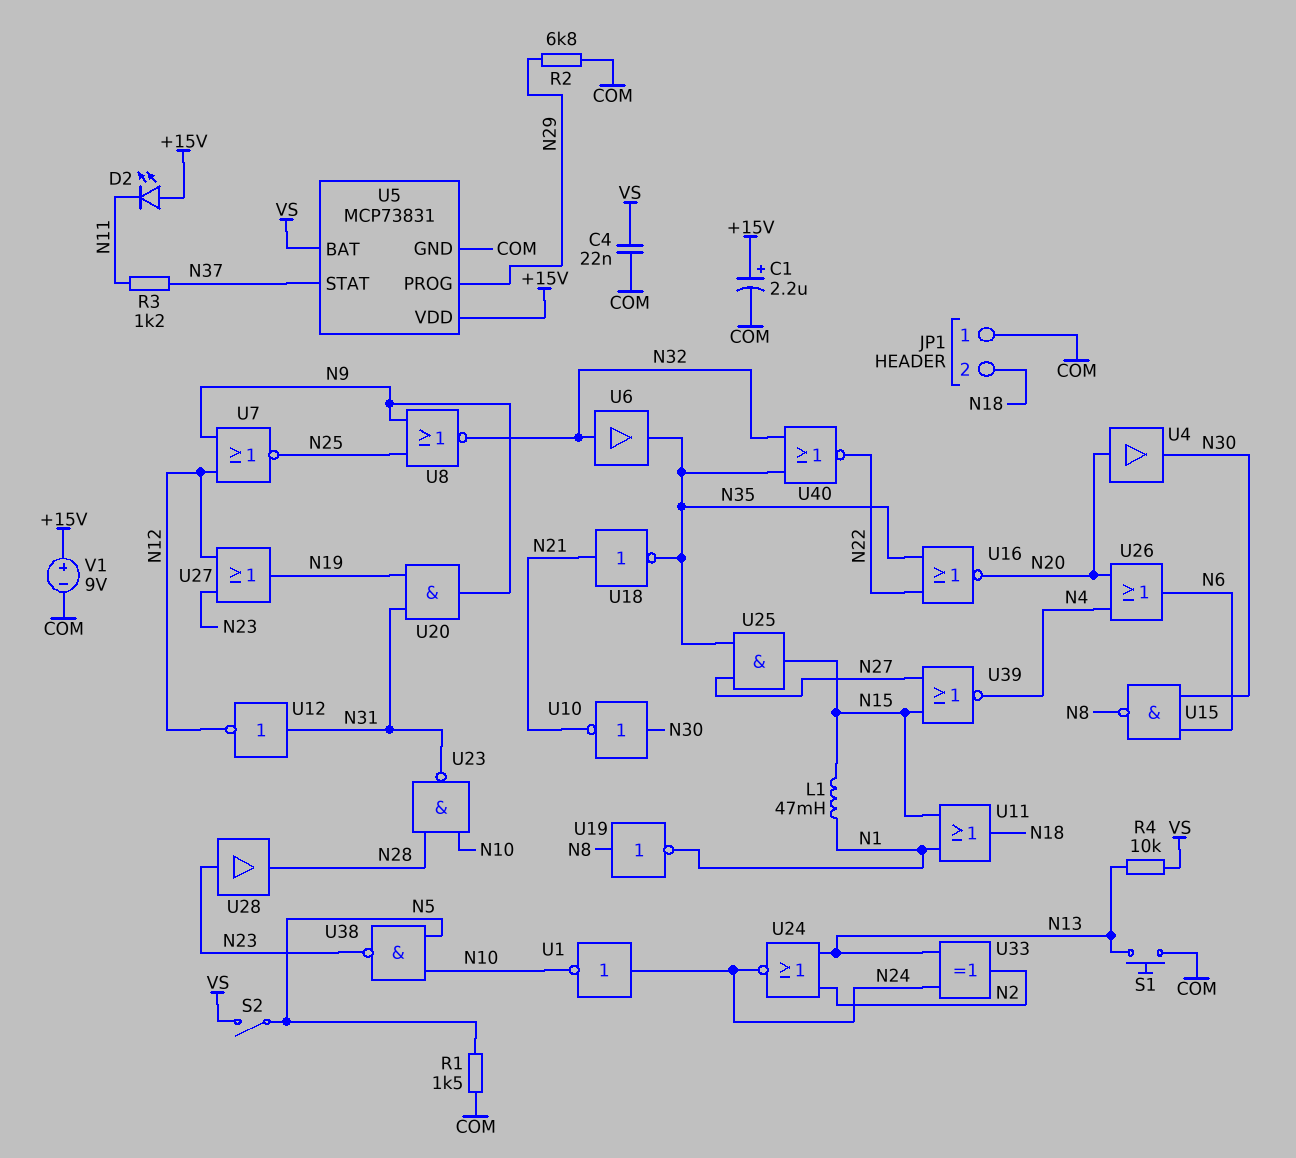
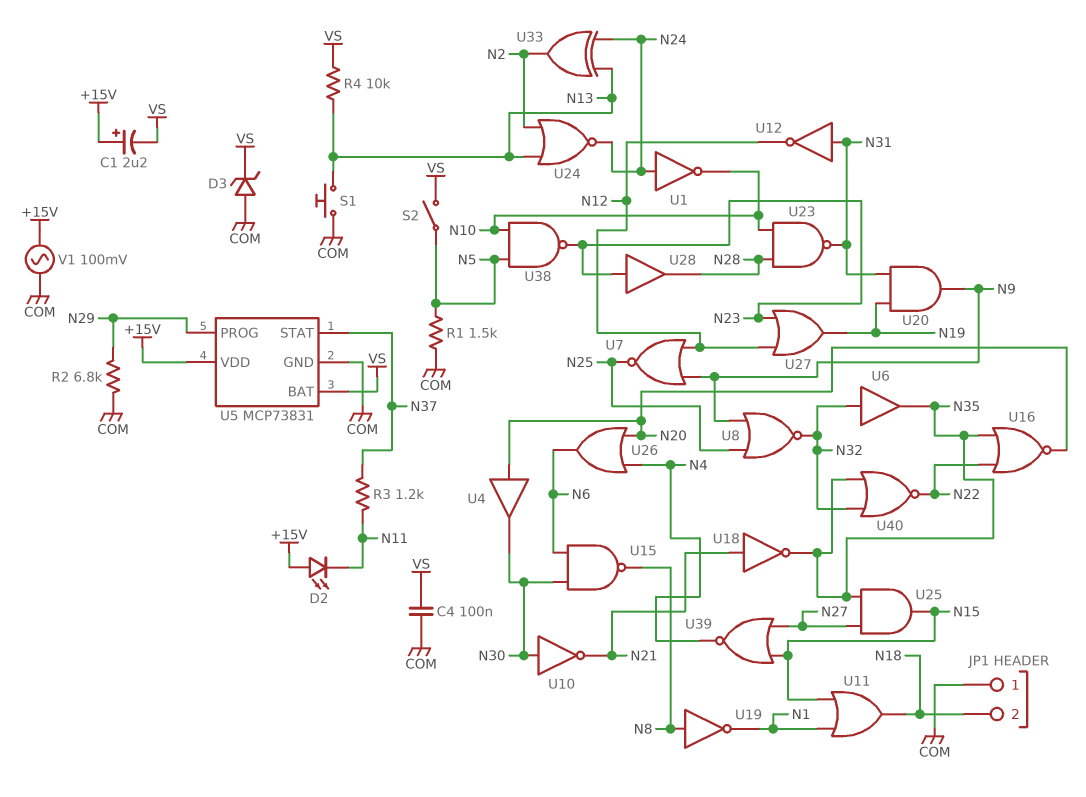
C1: 2.2uF (plus +15V, minus COM) -> 2.2uF (plus +15V, minus VS)
C4: 22nF (COM, VS) -> 100nF (COM, VS)
D3: none -> zener (A COM, K VS)
L1: 47mH (N1, N15) -> none
V1: 9V (plus +15V, minus COM) -> AC 100mV (+15V, COM)

